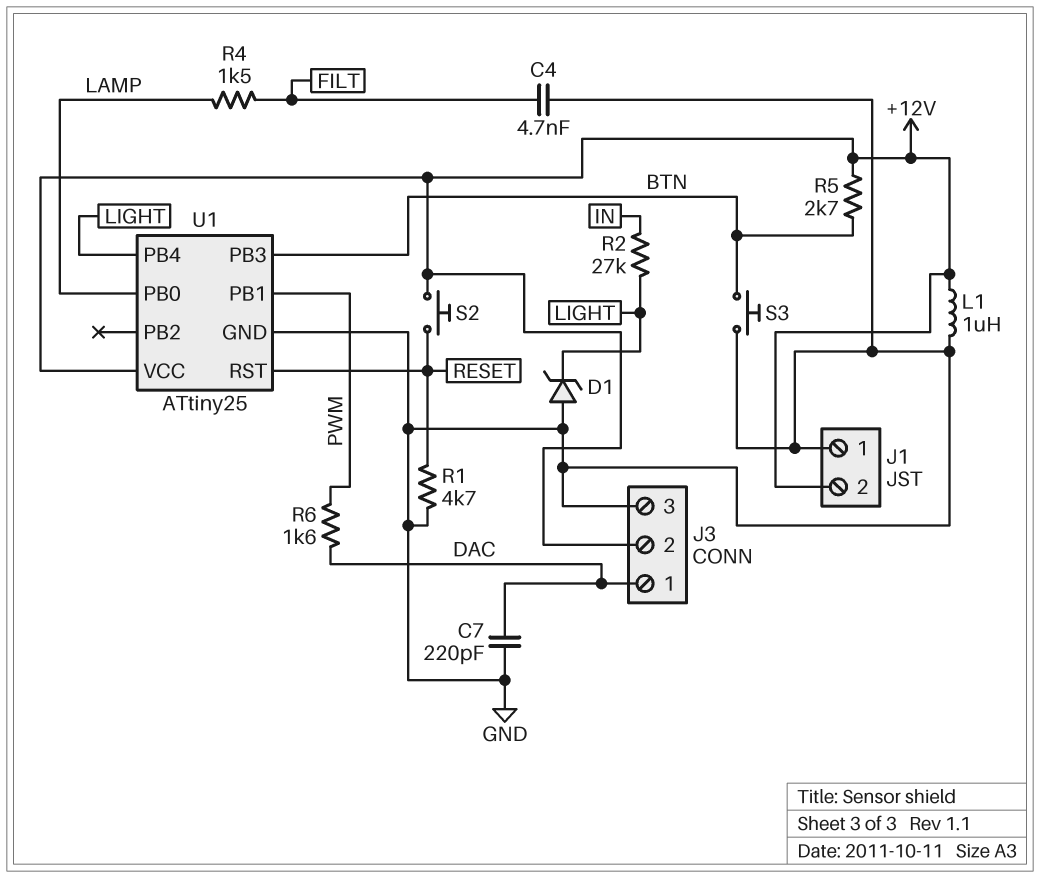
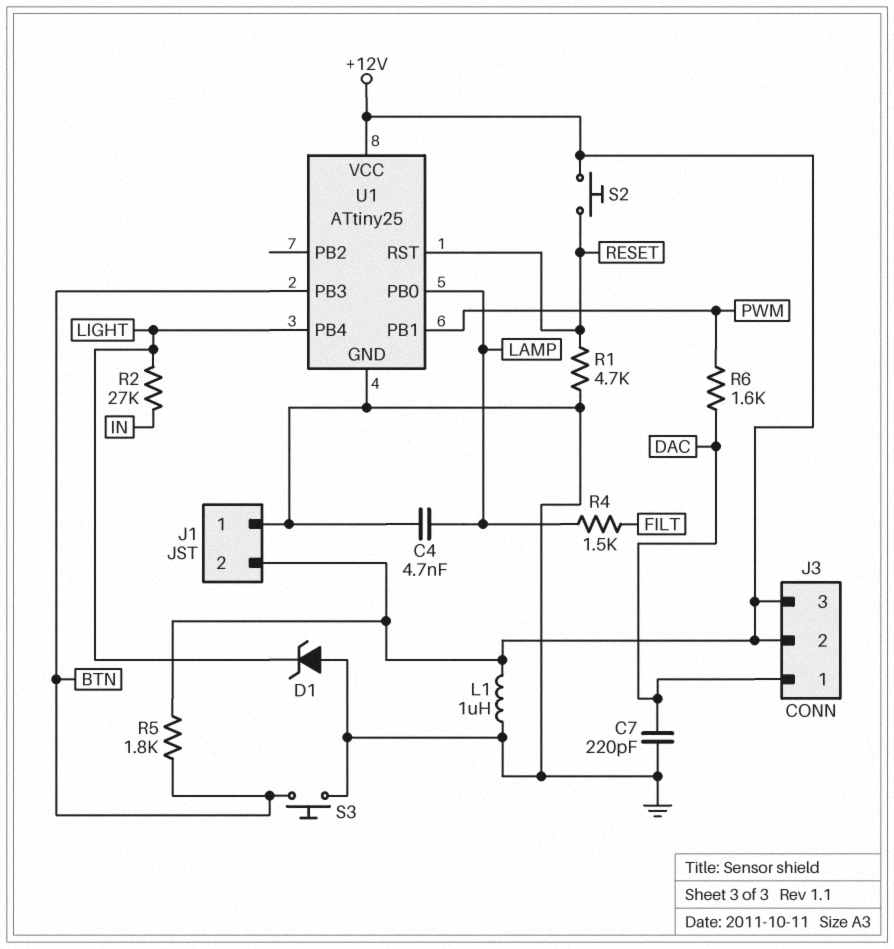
C4: 4.7nF (FILT, GND) -> 4.7nF (GND, LAMP)
J3 pin 3: GND -> +12V
R5: 2.7k (+12V, BTN) -> 1.8k (+12V, BTN)

